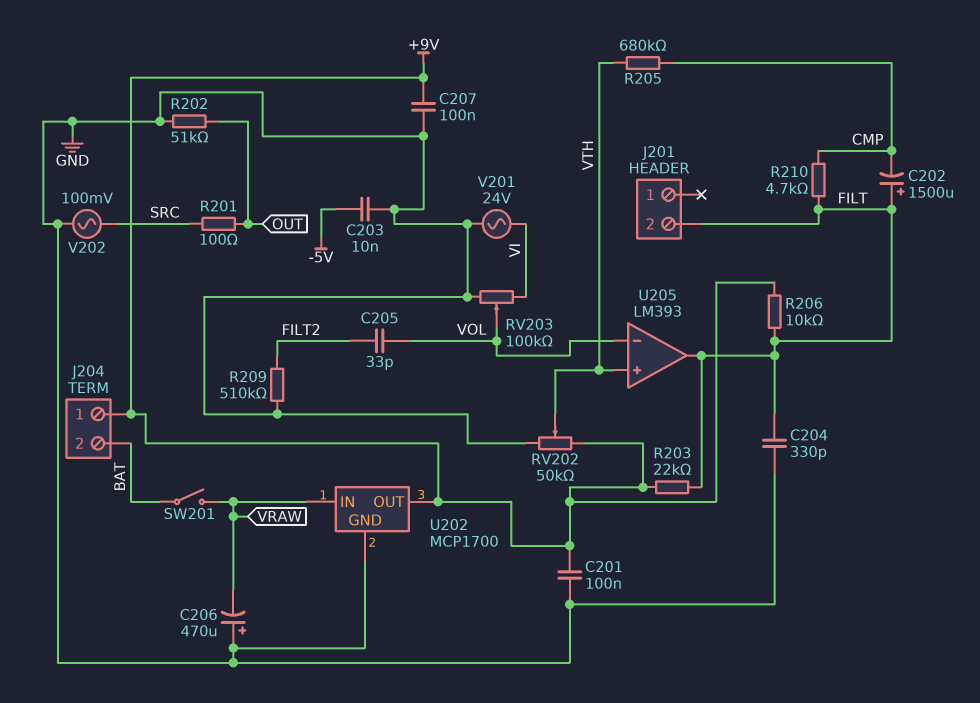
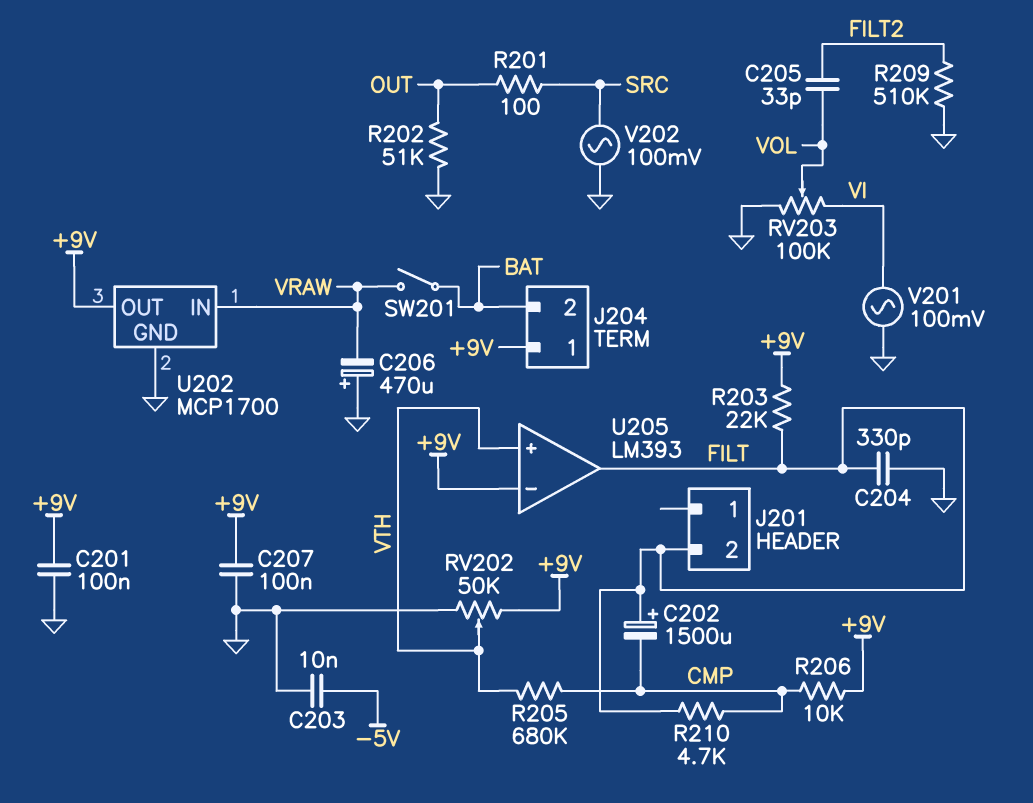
R206: 10k (+9V, FILT) -> 10k (+9V, CMP)
U205 pin in-: VOL -> +9V
V201: AC 24V (GND, VI) -> AC 100mV (GND, VI)

